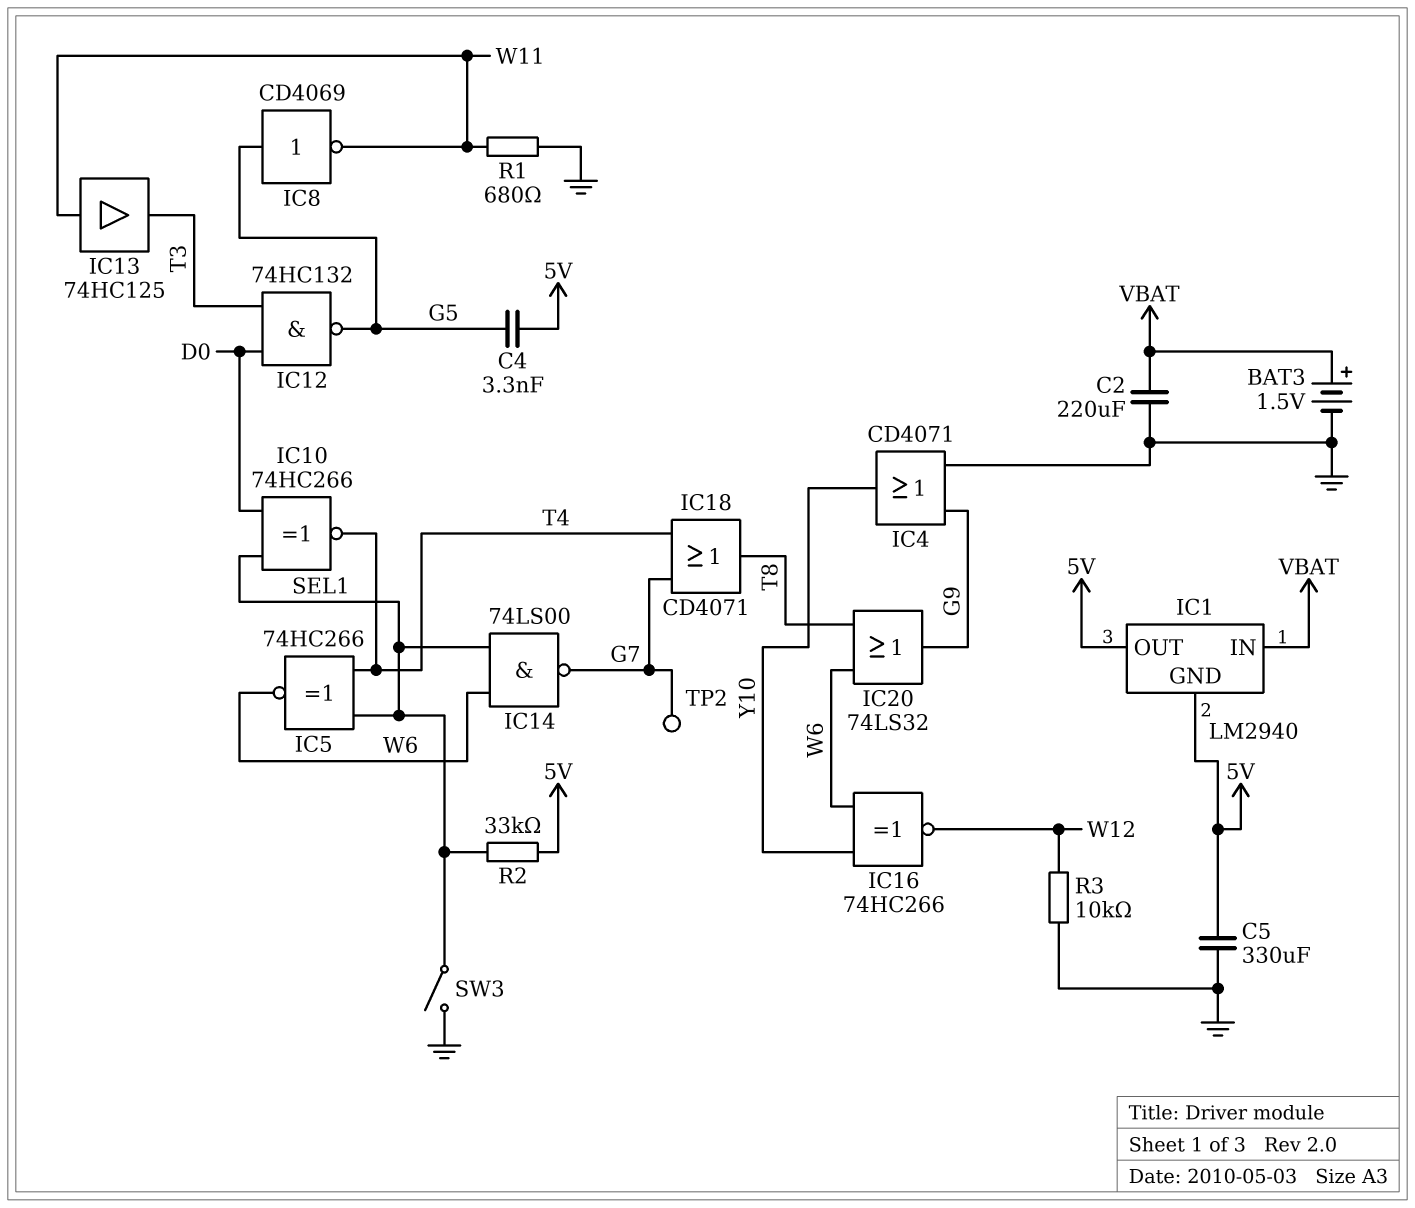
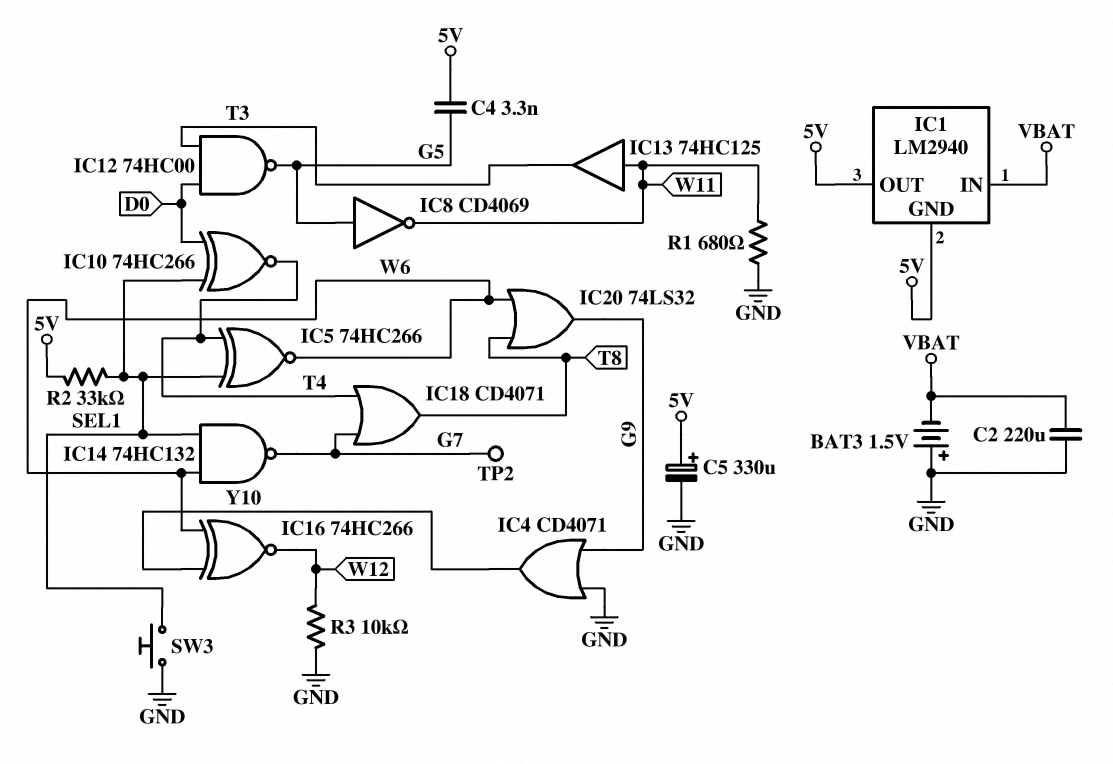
BAT3: 1.5V (plus VBAT, minus GND) -> 1.5V (plus GND, minus VBAT)
C5: 330uF (5V, GND) -> 330uF (plus 5V, minus GND)
IC12: NAND 74HC132 (in D0, in T3, out G5) -> NAND 74HC00 (in D0, in T3, out G5)
IC14: NAND 74LS00 (in SEL1, in W6, out G7) -> NAND 74HC132 (in SEL1, in W6, out G7)
SW3: switch (GND, SEL1) -> button (GND, SEL1)

